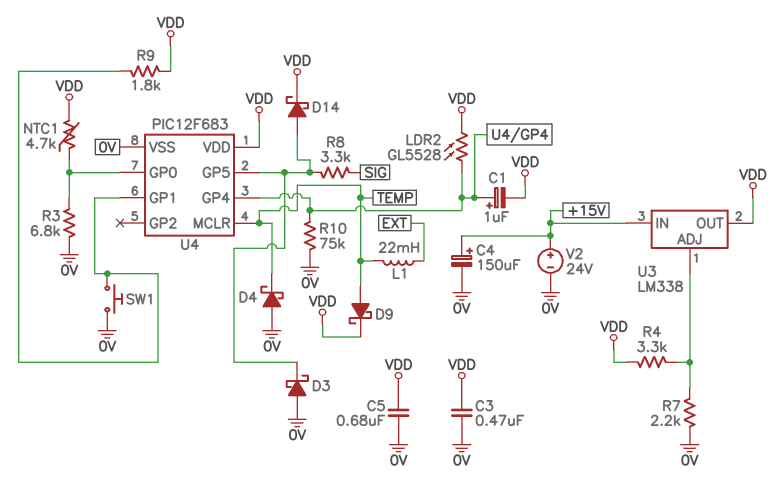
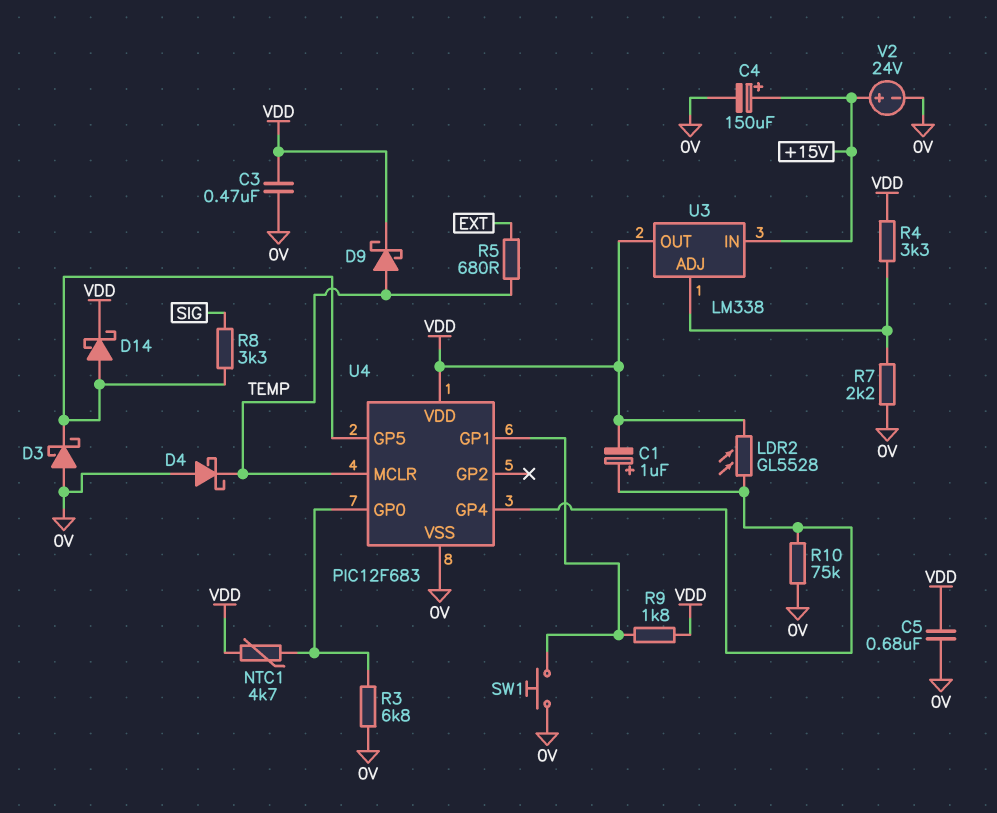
L1: 22mH (EXT, TEMP) -> none
R5: none -> 680 (EXT, TEMP)

